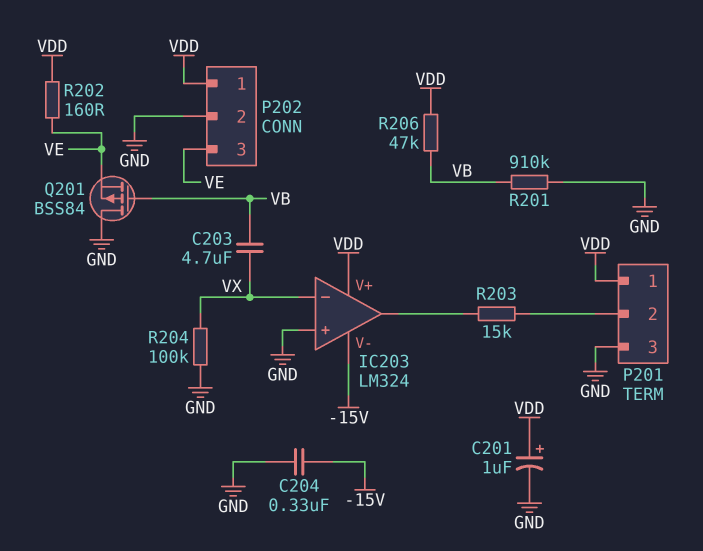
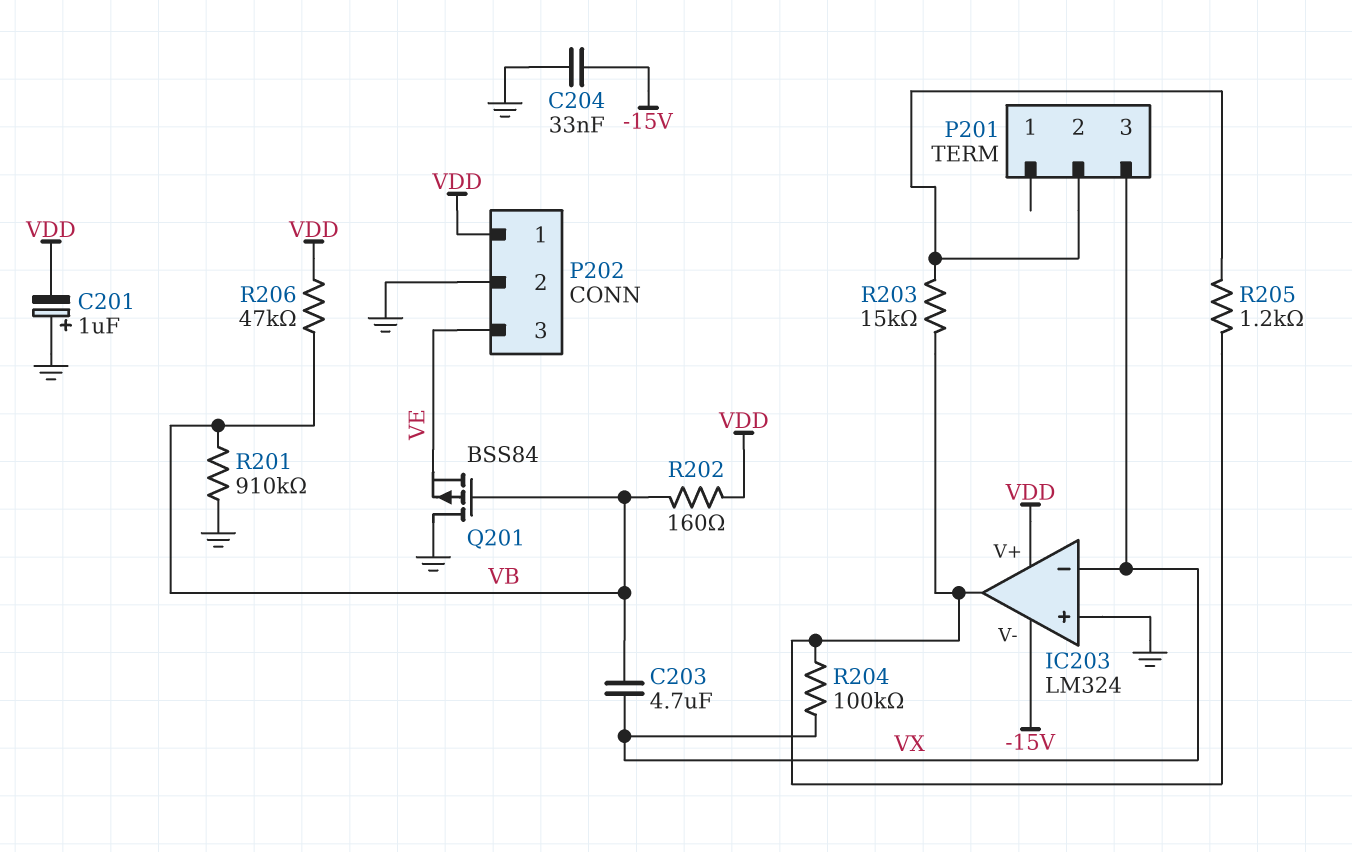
C201: 1uF (plus VDD, minus GND) -> 1uF (plus GND, minus VDD)
C204: 330nF (-15V, GND) -> 33nF (-15V, GND)
P201 pin 1: VDD -> none
P201 pin 3: GND -> VX
R202: 160 (VDD, VE) -> 160 (VB, VDD)
R204: 100k (GND, VX) -> 100k (IC203/out, VX)
R205: none -> 1.2k (IC203/out, P201/2)

